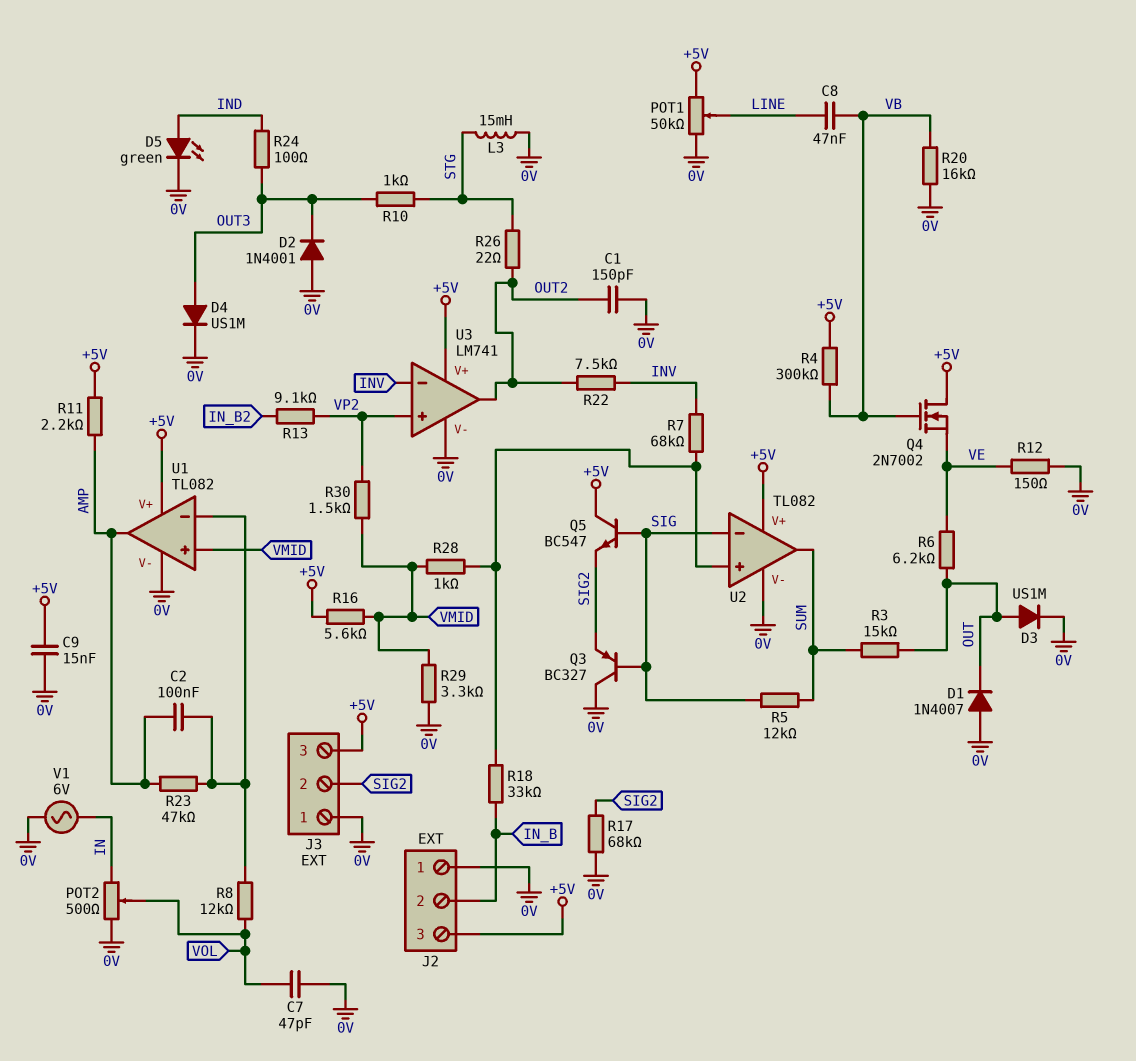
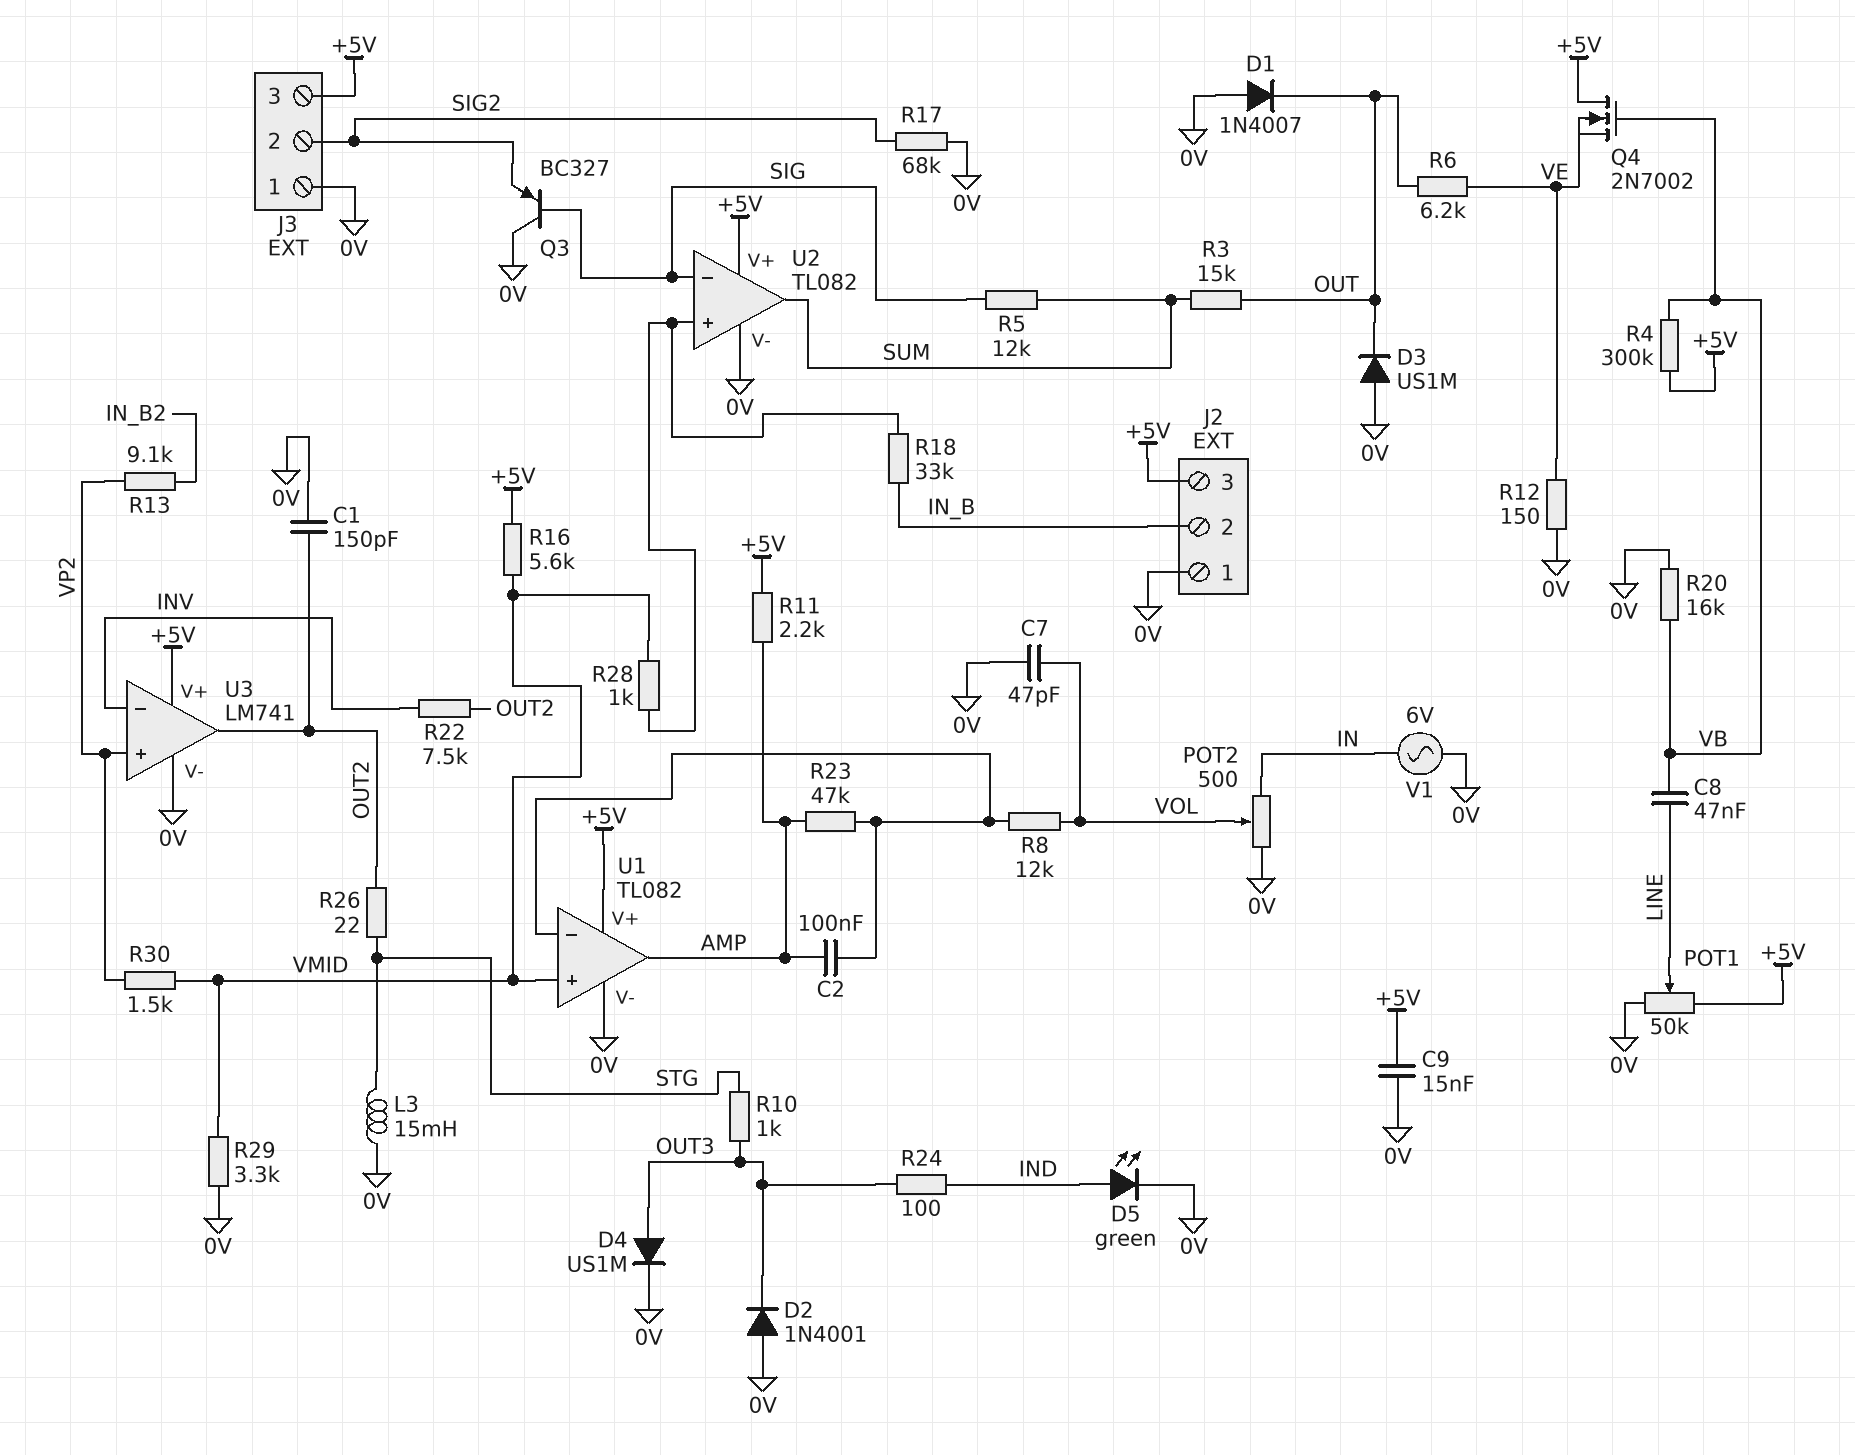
D3: diode US1M (A OUT, K 0V) -> diode US1M (A 0V, K OUT)
Q5: NPN BC547 (B SIG, C +5V, E SIG2) -> none
R7: 68k (INV, U2/in+) -> none

